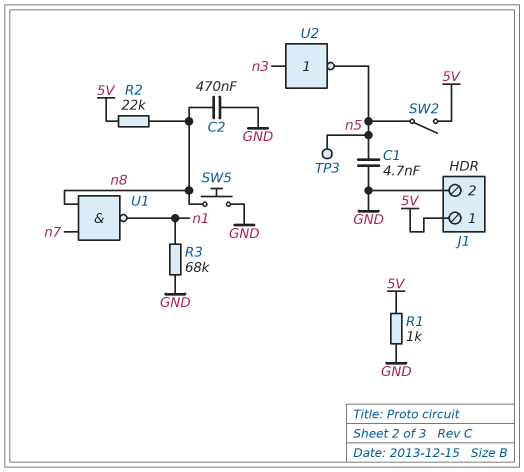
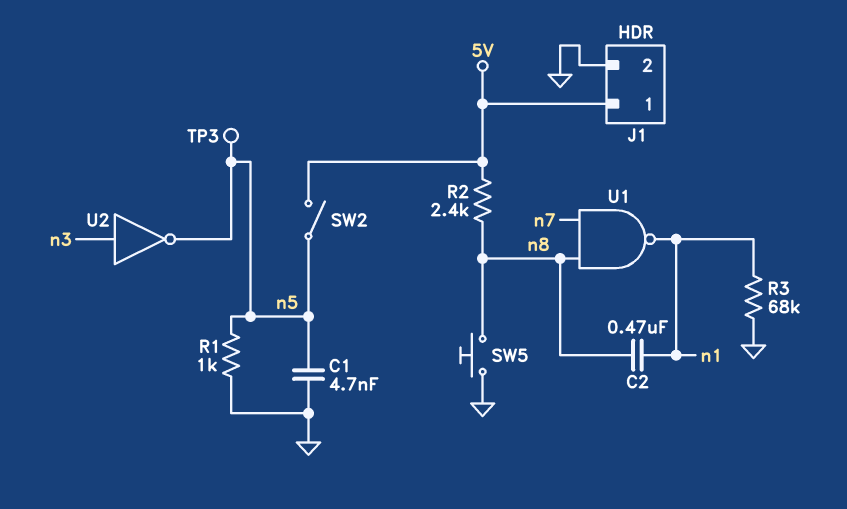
C2: 470nF (GND, n8) -> 470nF (n1, n8)
R1: 1k (5V, GND) -> 1k (GND, n5)
R2: 22k (5V, n8) -> 2.4k (5V, n8)

